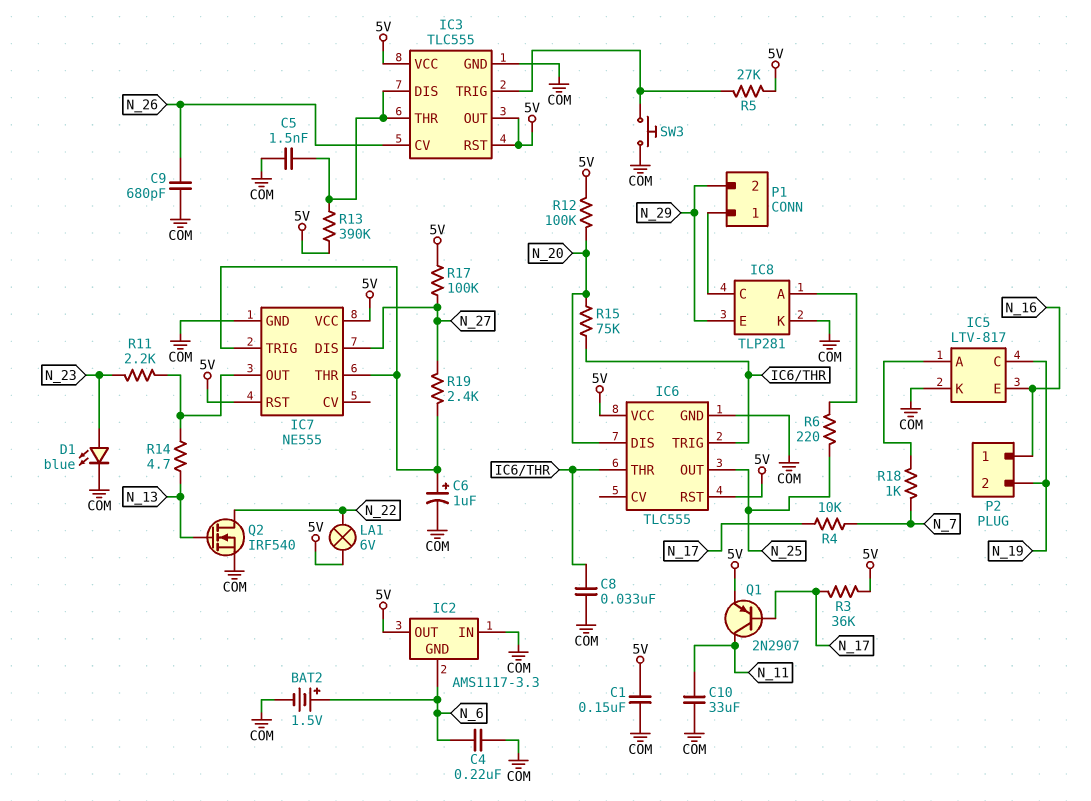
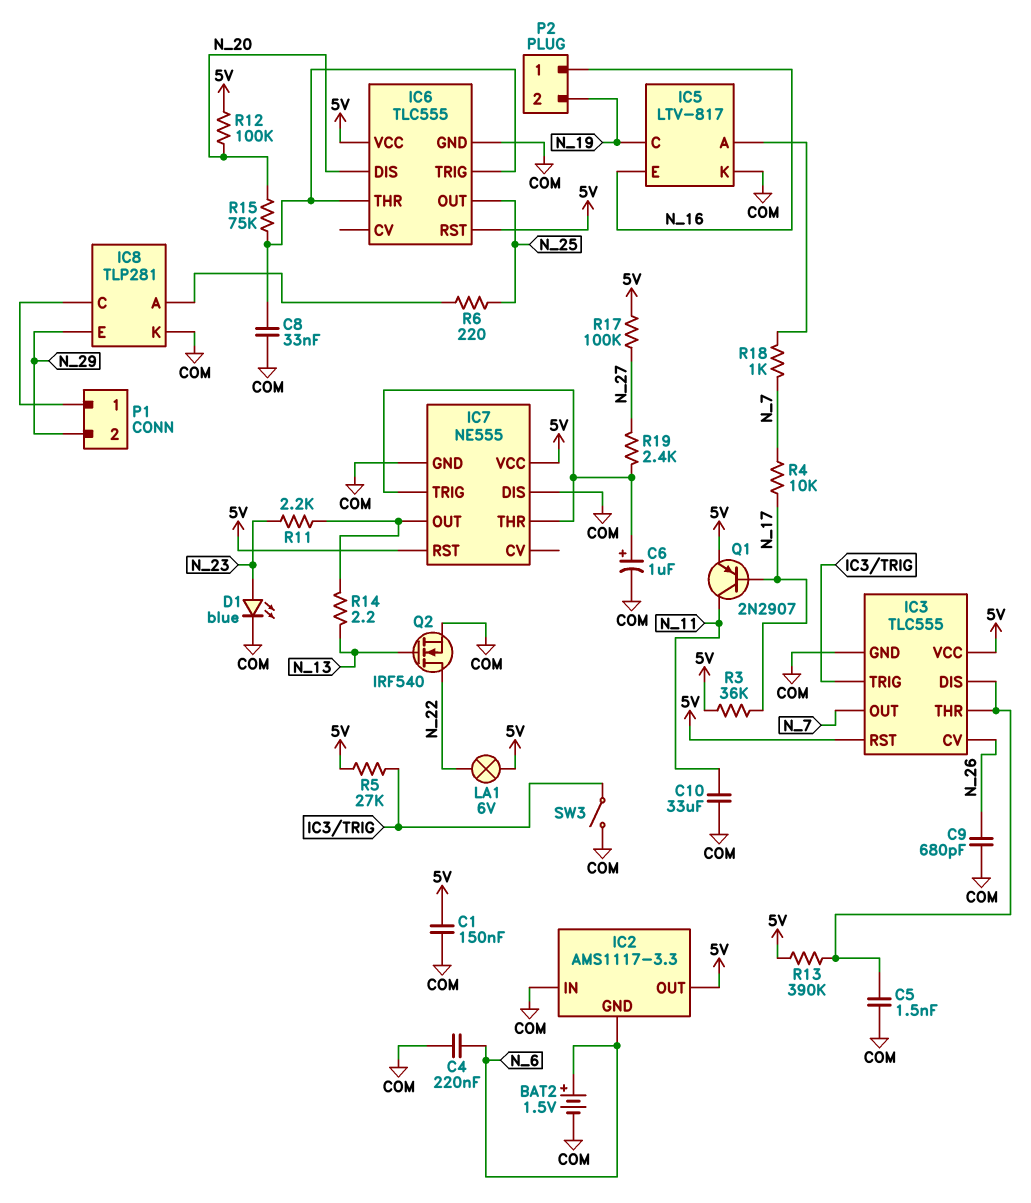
IC3 pin OUT: 5V -> N_7
IC7 pin DIS: N_27 -> COM
R14: 4.7 (IC7/OUT, N_13) -> 2.2 (IC7/OUT, N_13)
SW3: button (COM, IC3/TRIG) -> switch (COM, IC3/TRIG)

